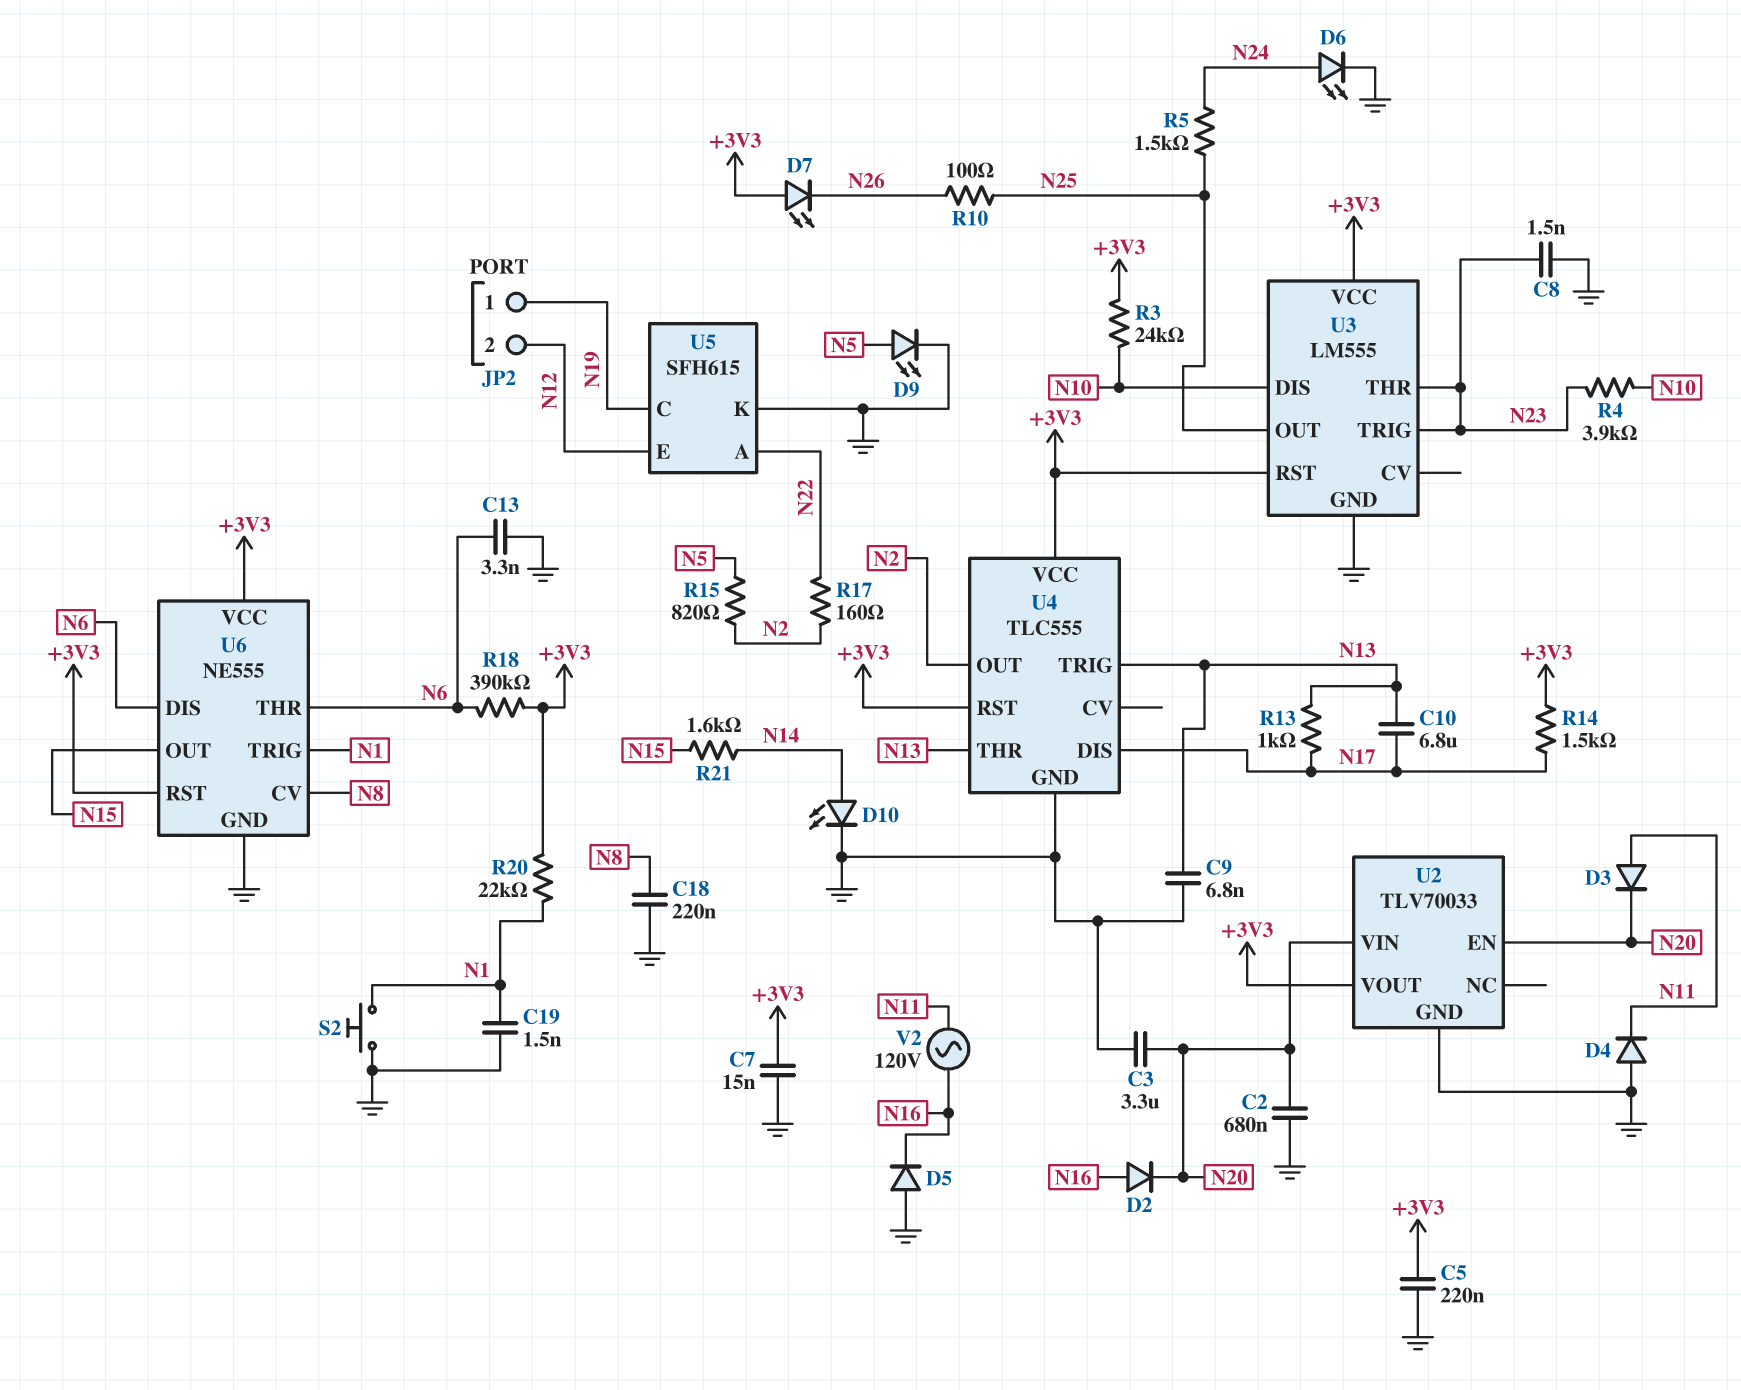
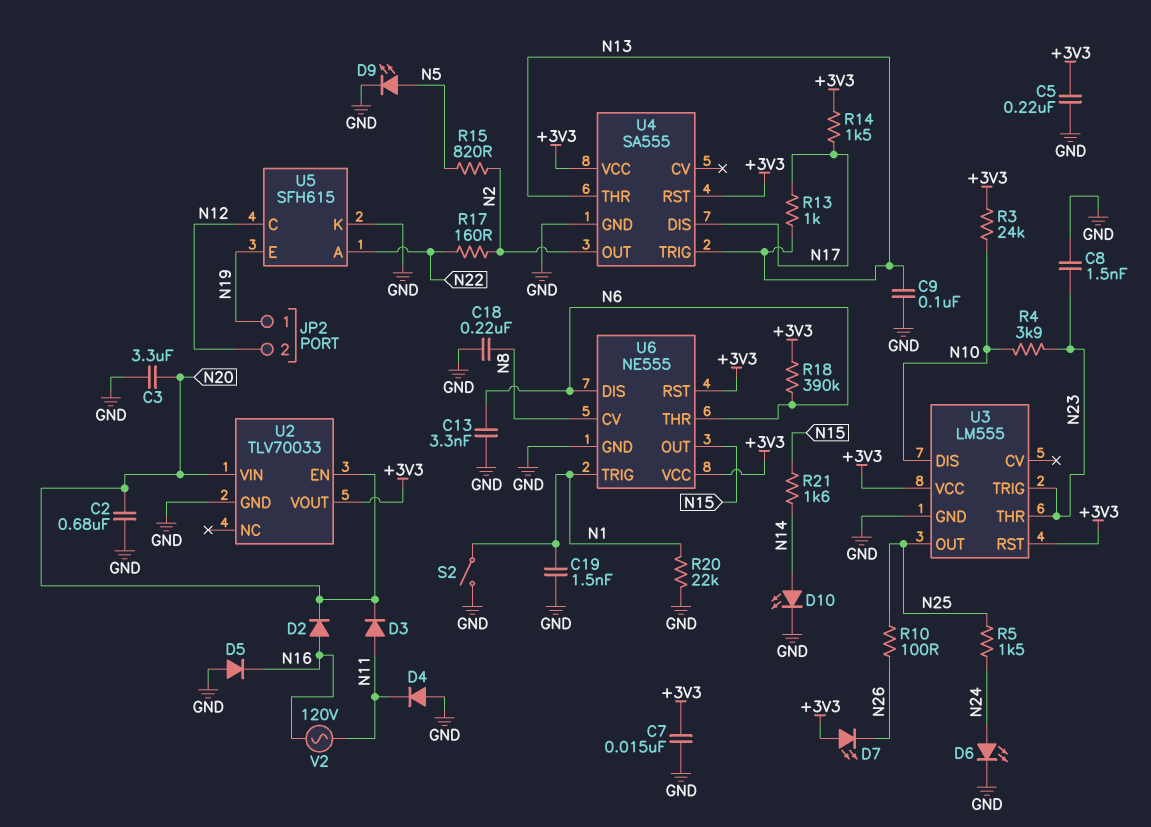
C9: 6.8nF (GND, N13) -> 100nF (GND, N13)
C10: 6.8uF (N13, N17) -> none
R20: 22k (+3V3, N1) -> 22k (GND, N1)
S2: button (GND, N1) -> switch (GND, N1)
U4: TLC555 -> SA555
U5 pin C: N19 -> N12
U5 pin E: N12 -> N19

